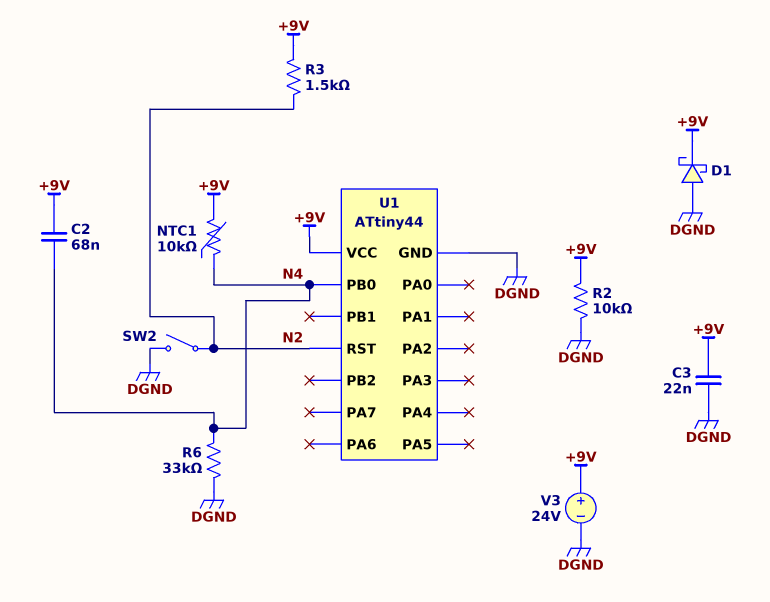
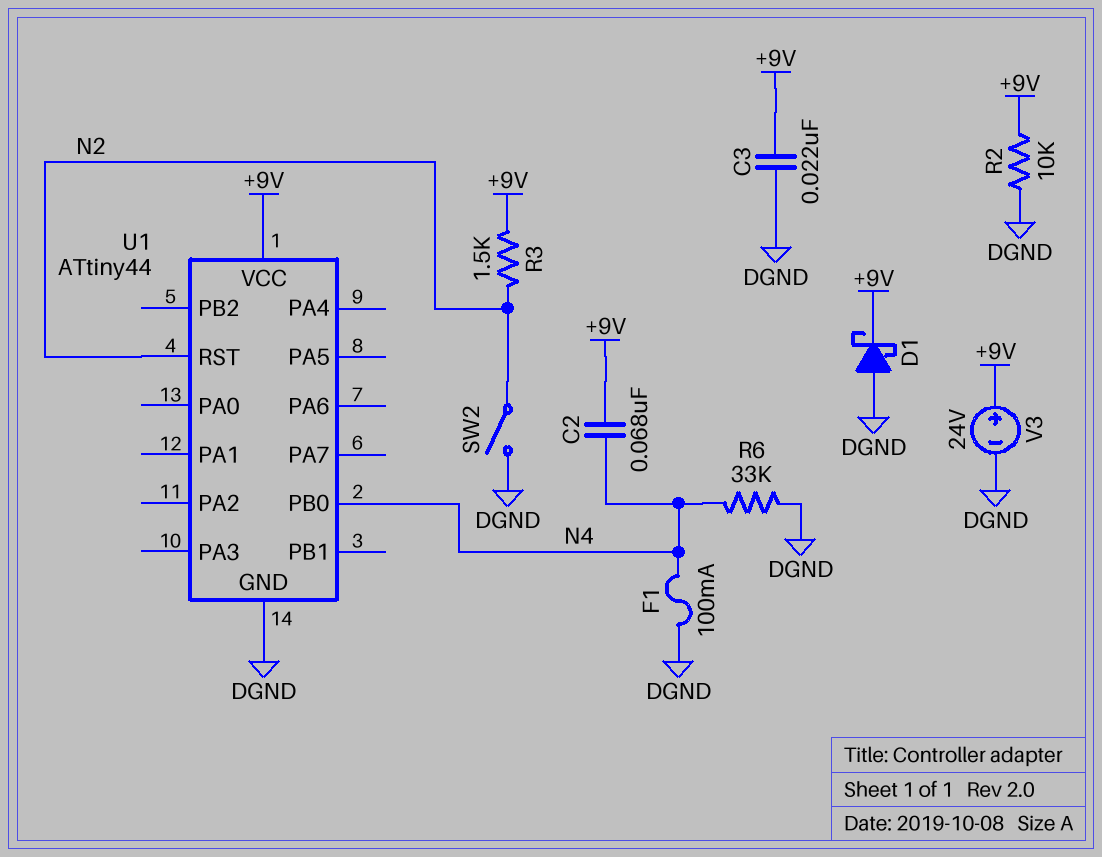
F1: none -> 100mA (DGND, N4)
NTC1: 10k (+9V, N4) -> none

